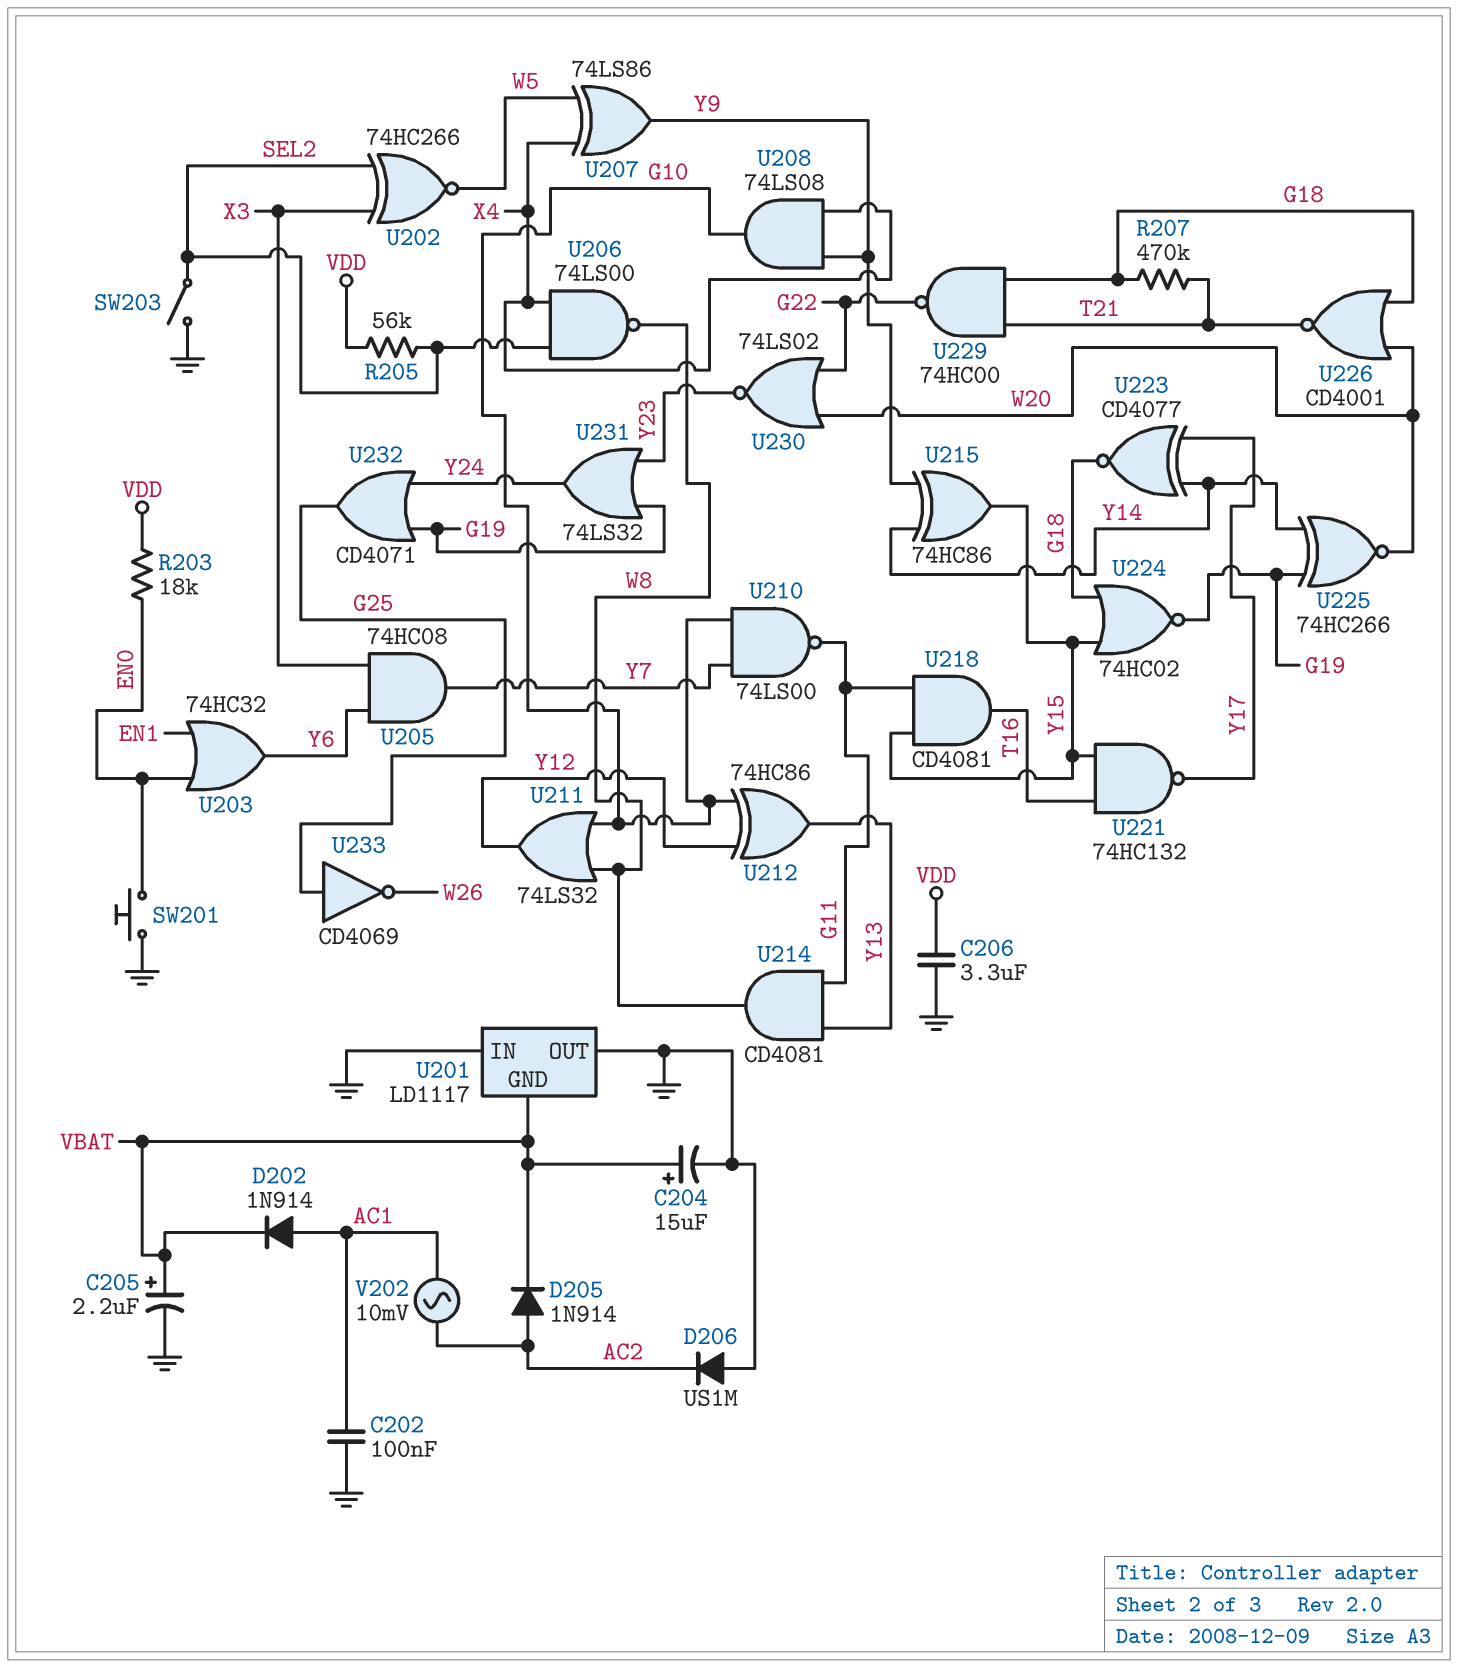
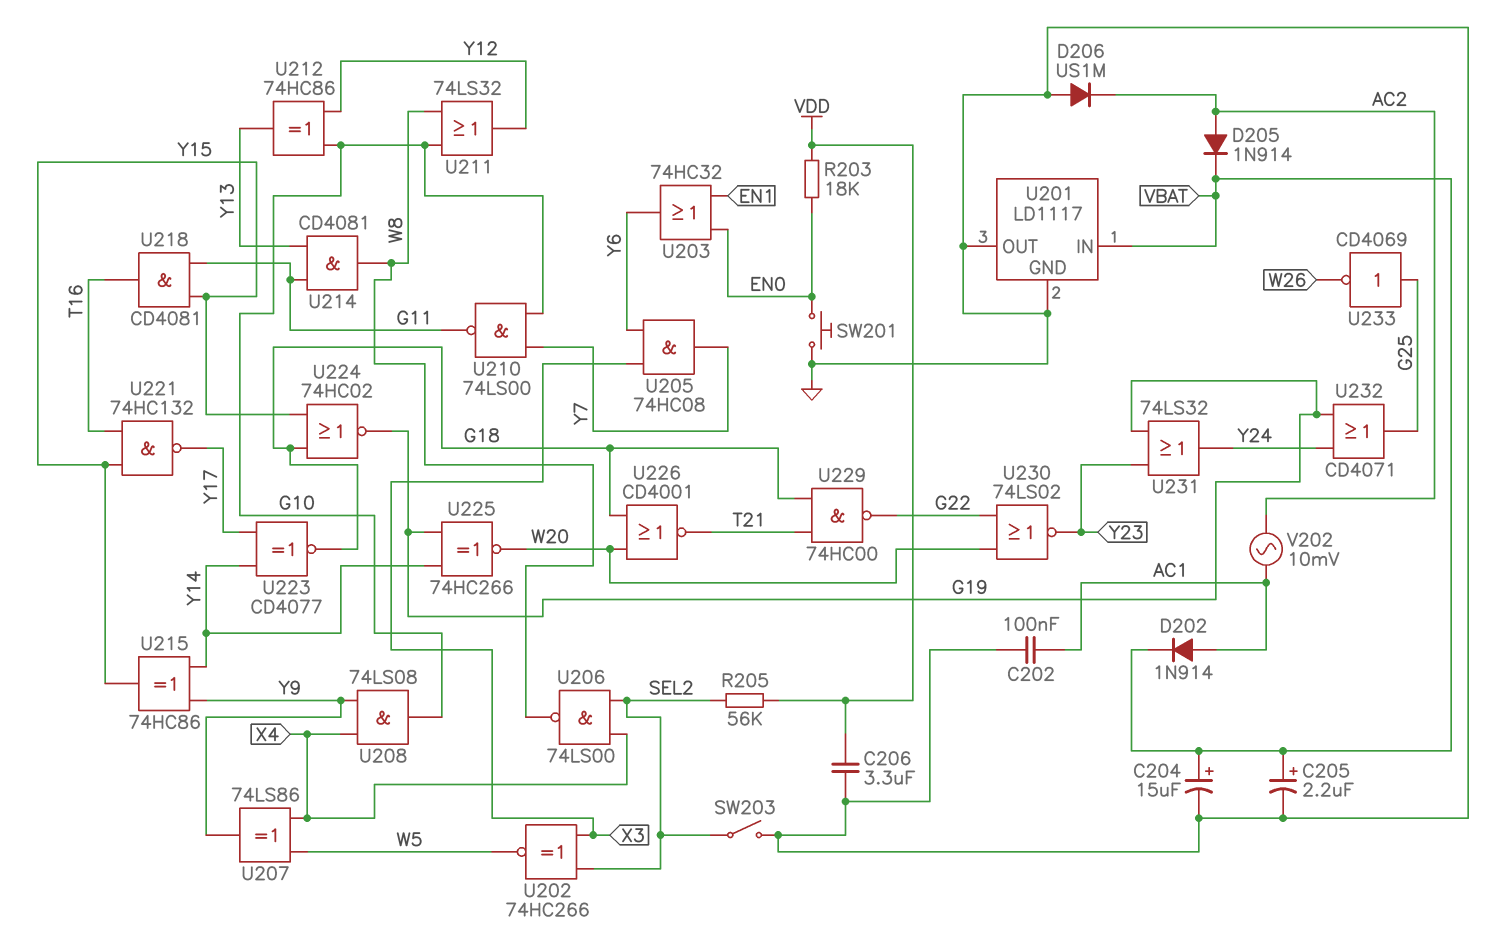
R207: 470k (G18, T21) -> none
U201 pin GND: VBAT -> GND
U201 pin IN: GND -> VBAT

